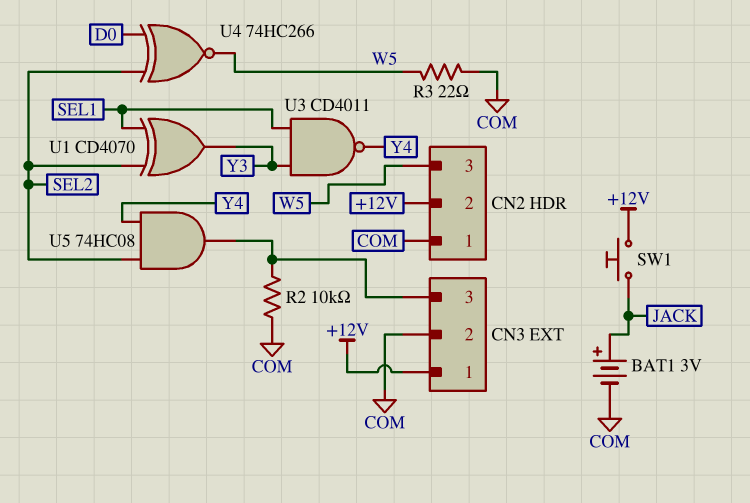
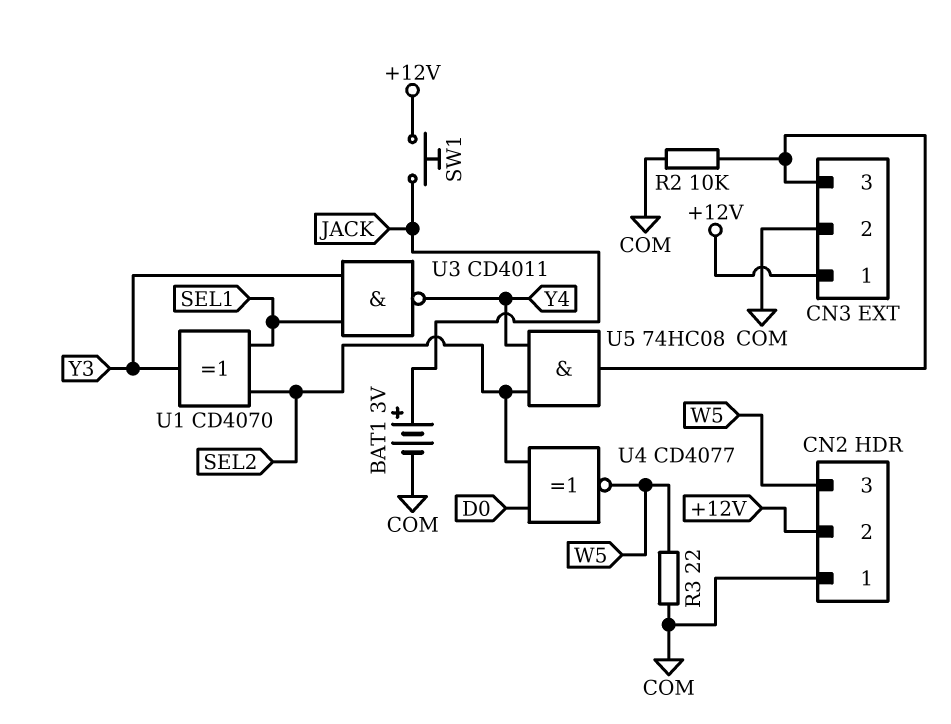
U4: XNOR 74HC266 (in D0, in SEL2, out W5) -> XNOR CD4077 (in D0, in SEL2, out W5)

